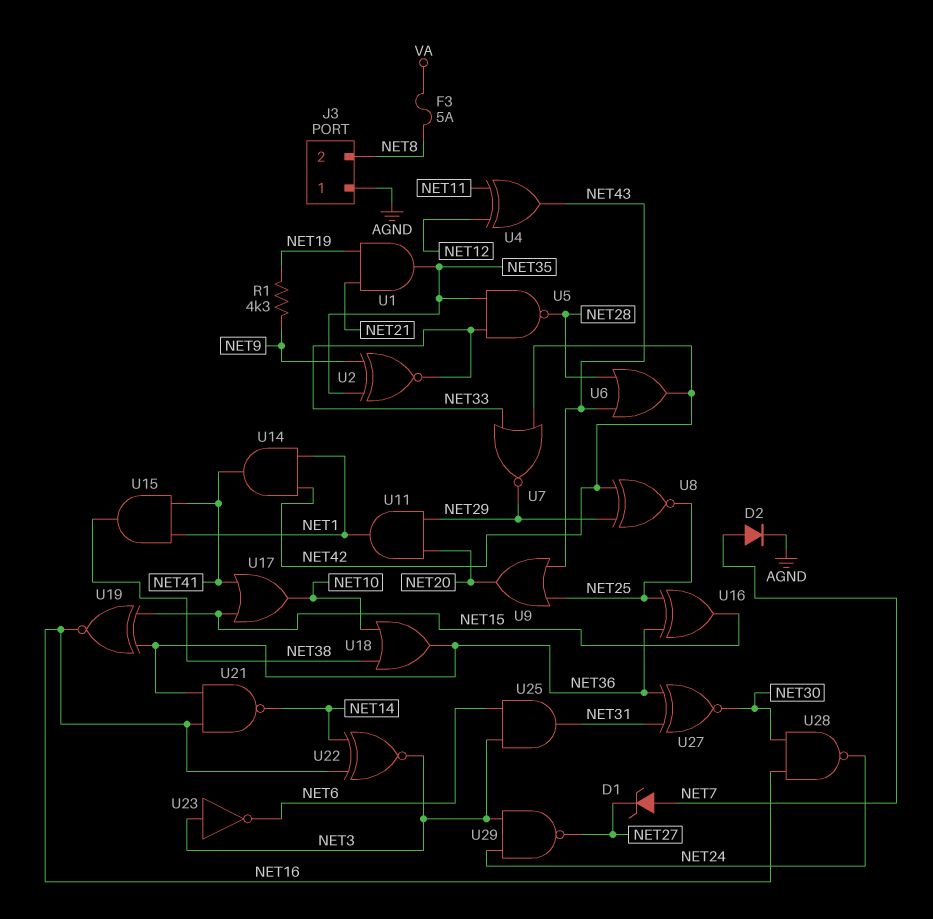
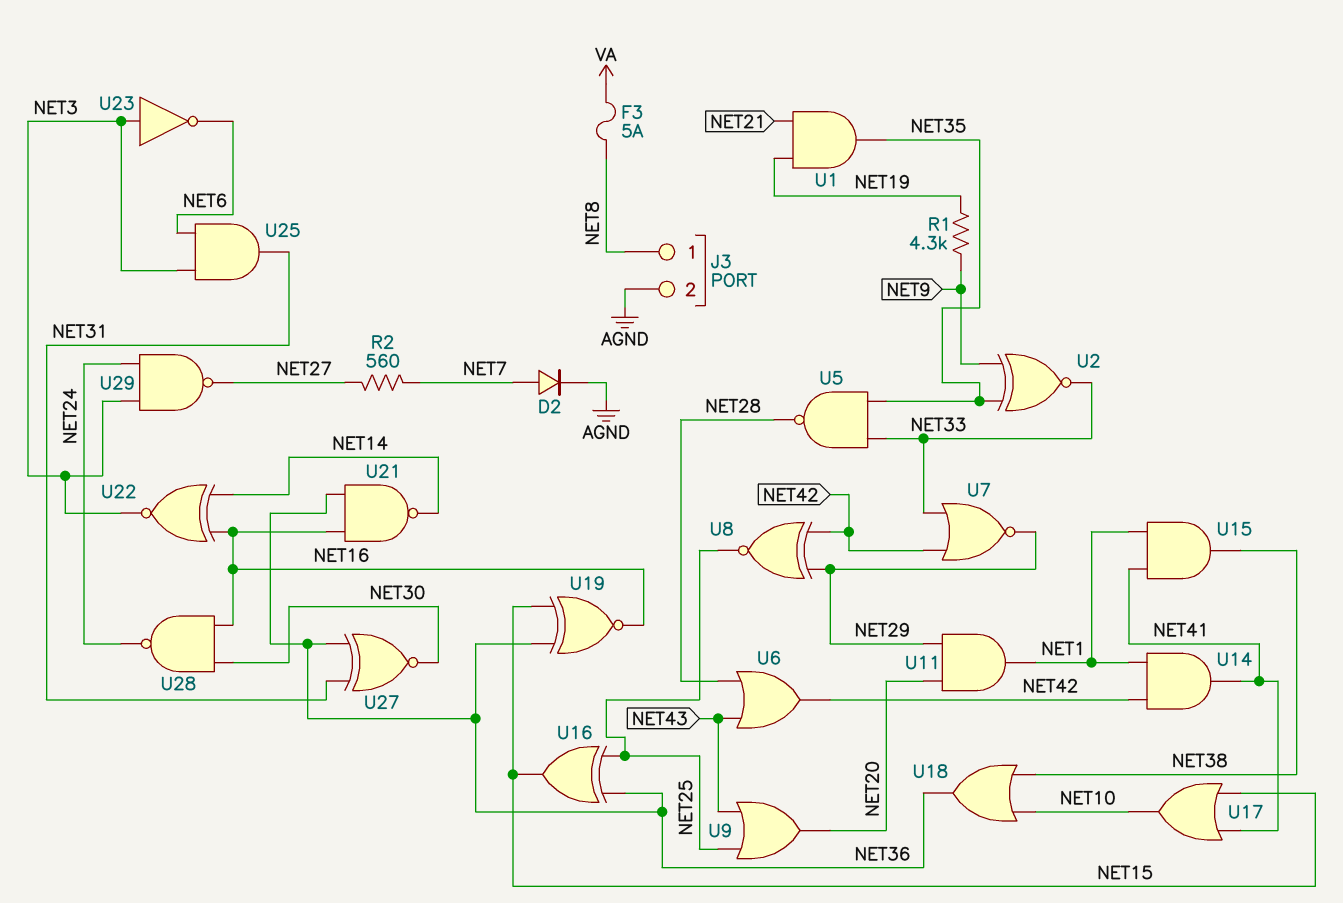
D1: zener (A NET7, K NET27) -> none
J3 pin 1: AGND -> NET8
J3 pin 2: NET8 -> AGND
R2: none -> 560 (NET7, NET27)
U4: XOR (in NET11, in NET12, out NET43) -> none

